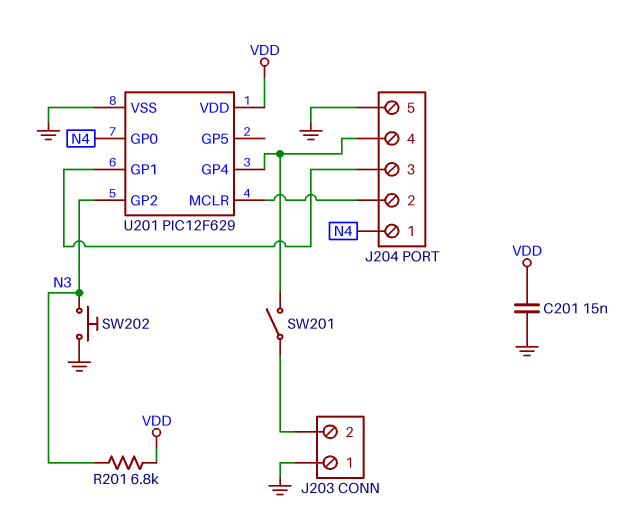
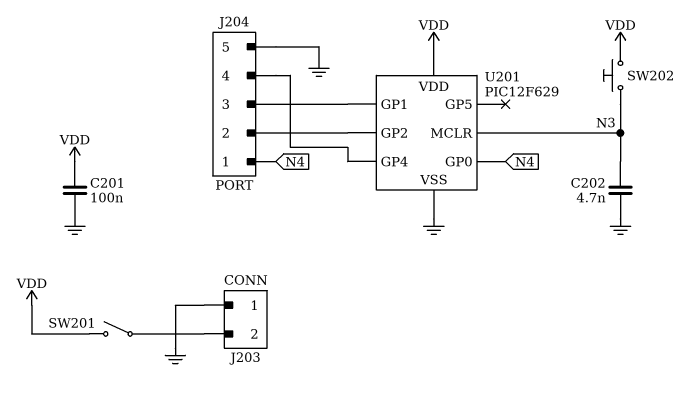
C201: 15nF (GND, VDD) -> 100nF (GND, VDD)
C202: none -> 4.7nF (GND, N3)
R201: 6.8k (N3, VDD) -> none
SW201: switch (J203/2, J204/4) -> switch (J203/2, VDD)
SW202: button (GND, N3) -> button (N3, VDD)
U201 pin GP2: N3 -> J204/2
U201 pin MCLR: J204/2 -> N3

